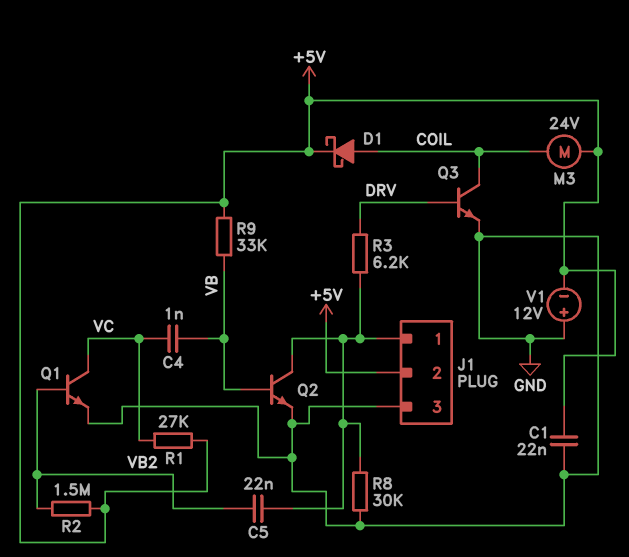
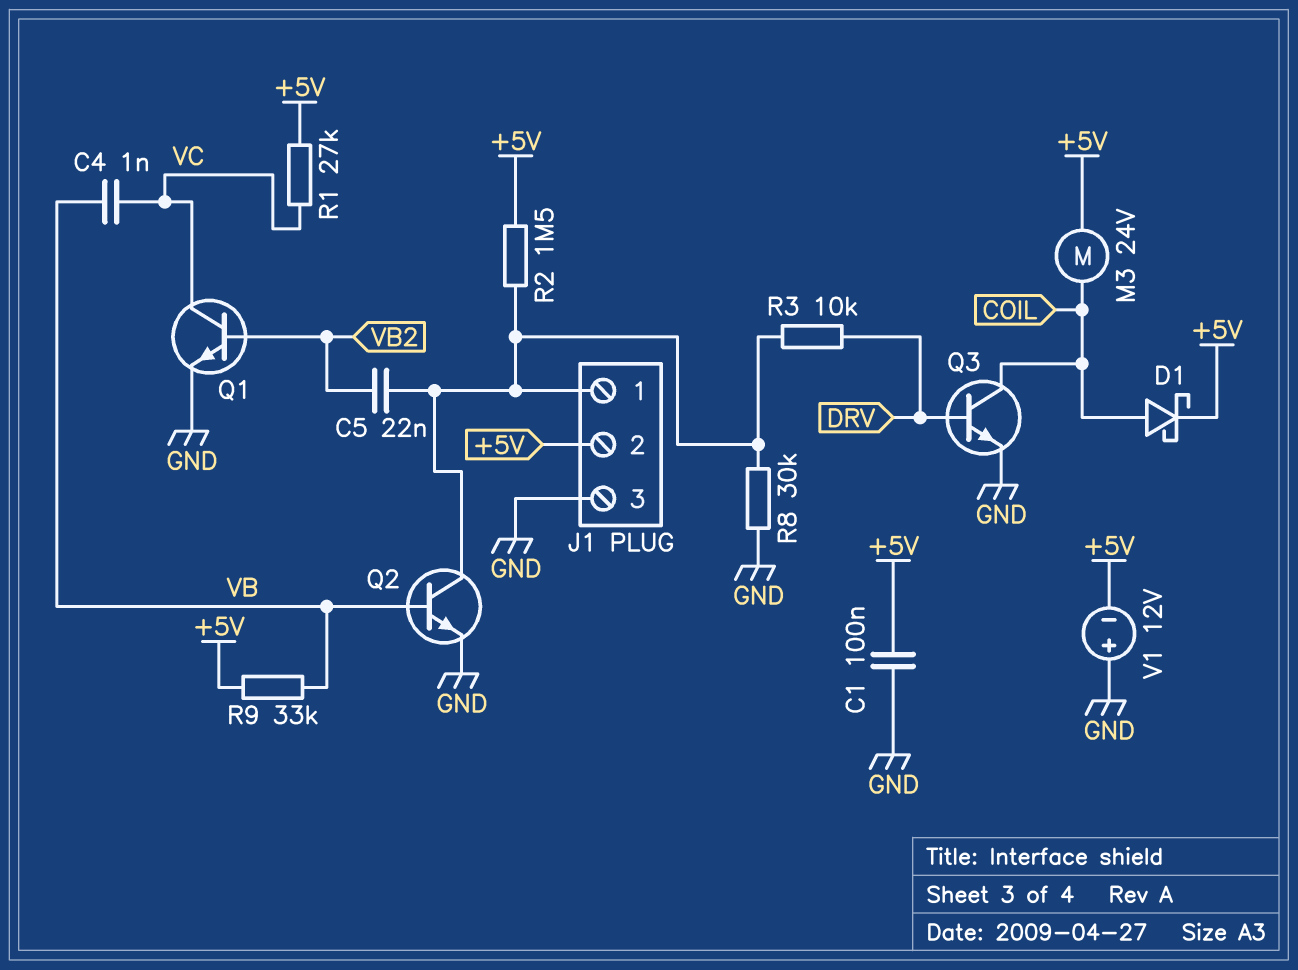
C1: 22nF (+5V, GND) -> 100nF (+5V, GND)
R2: 1.5M (+5V, VB2) -> 1.5M (+5V, J1/1)
R3: 6.2k (DRV, J1/1) -> 10k (DRV, J1/1)

